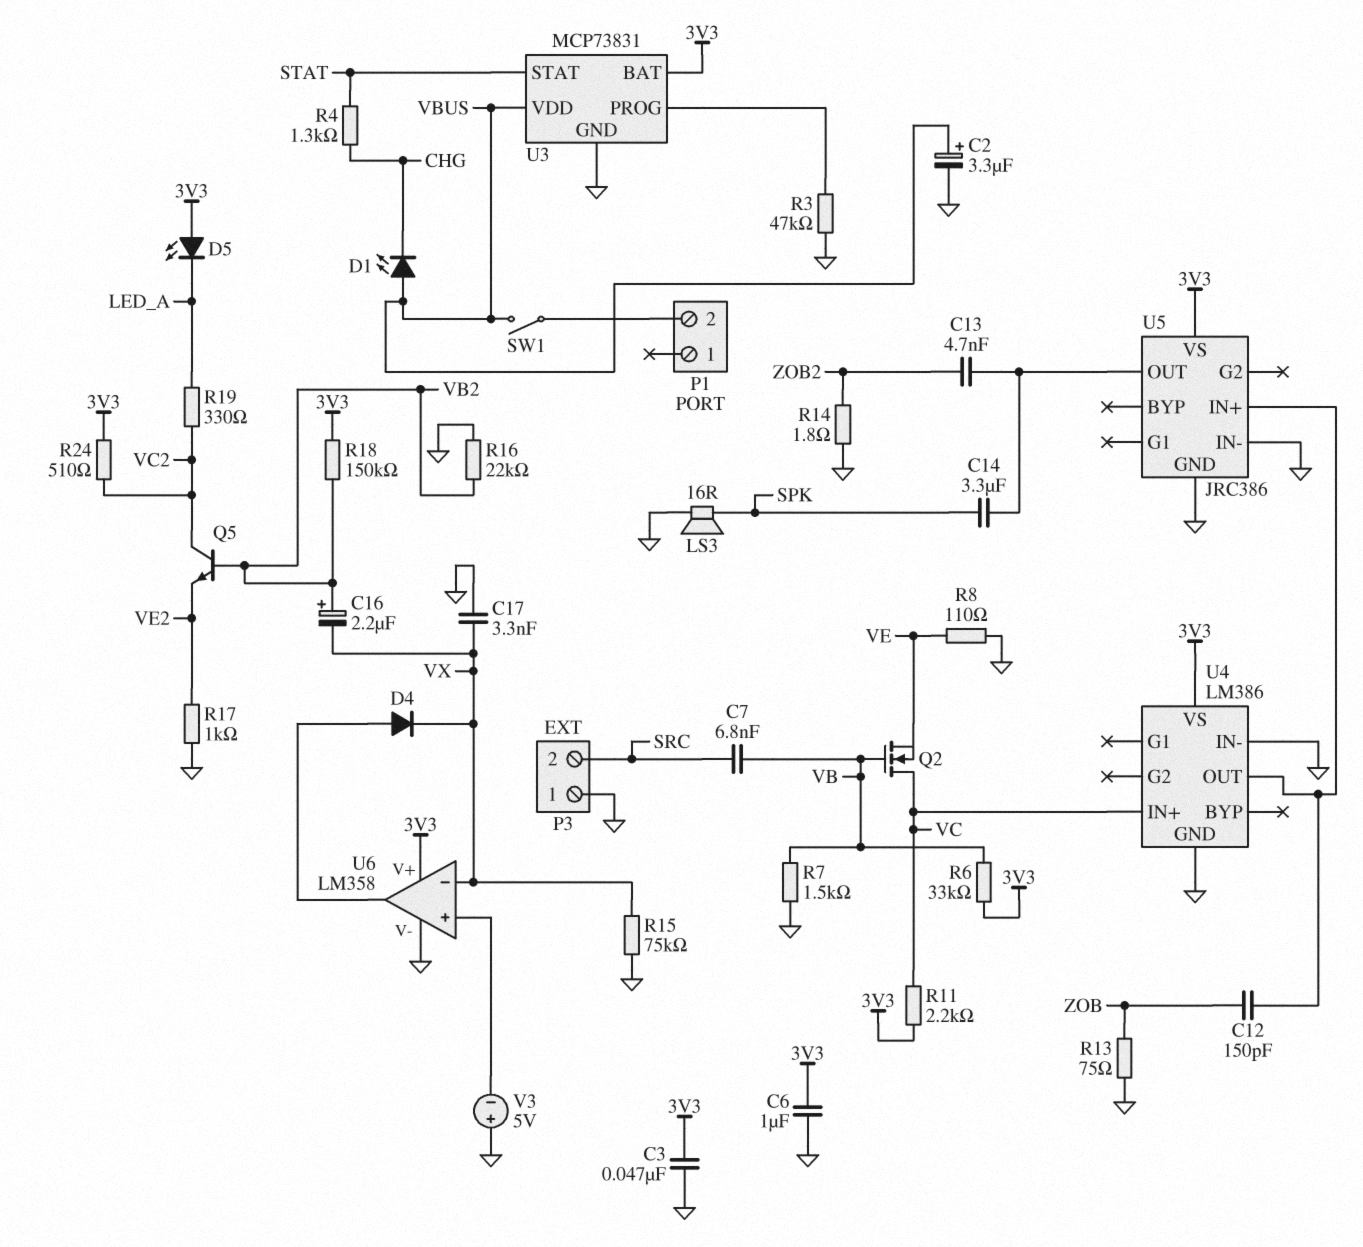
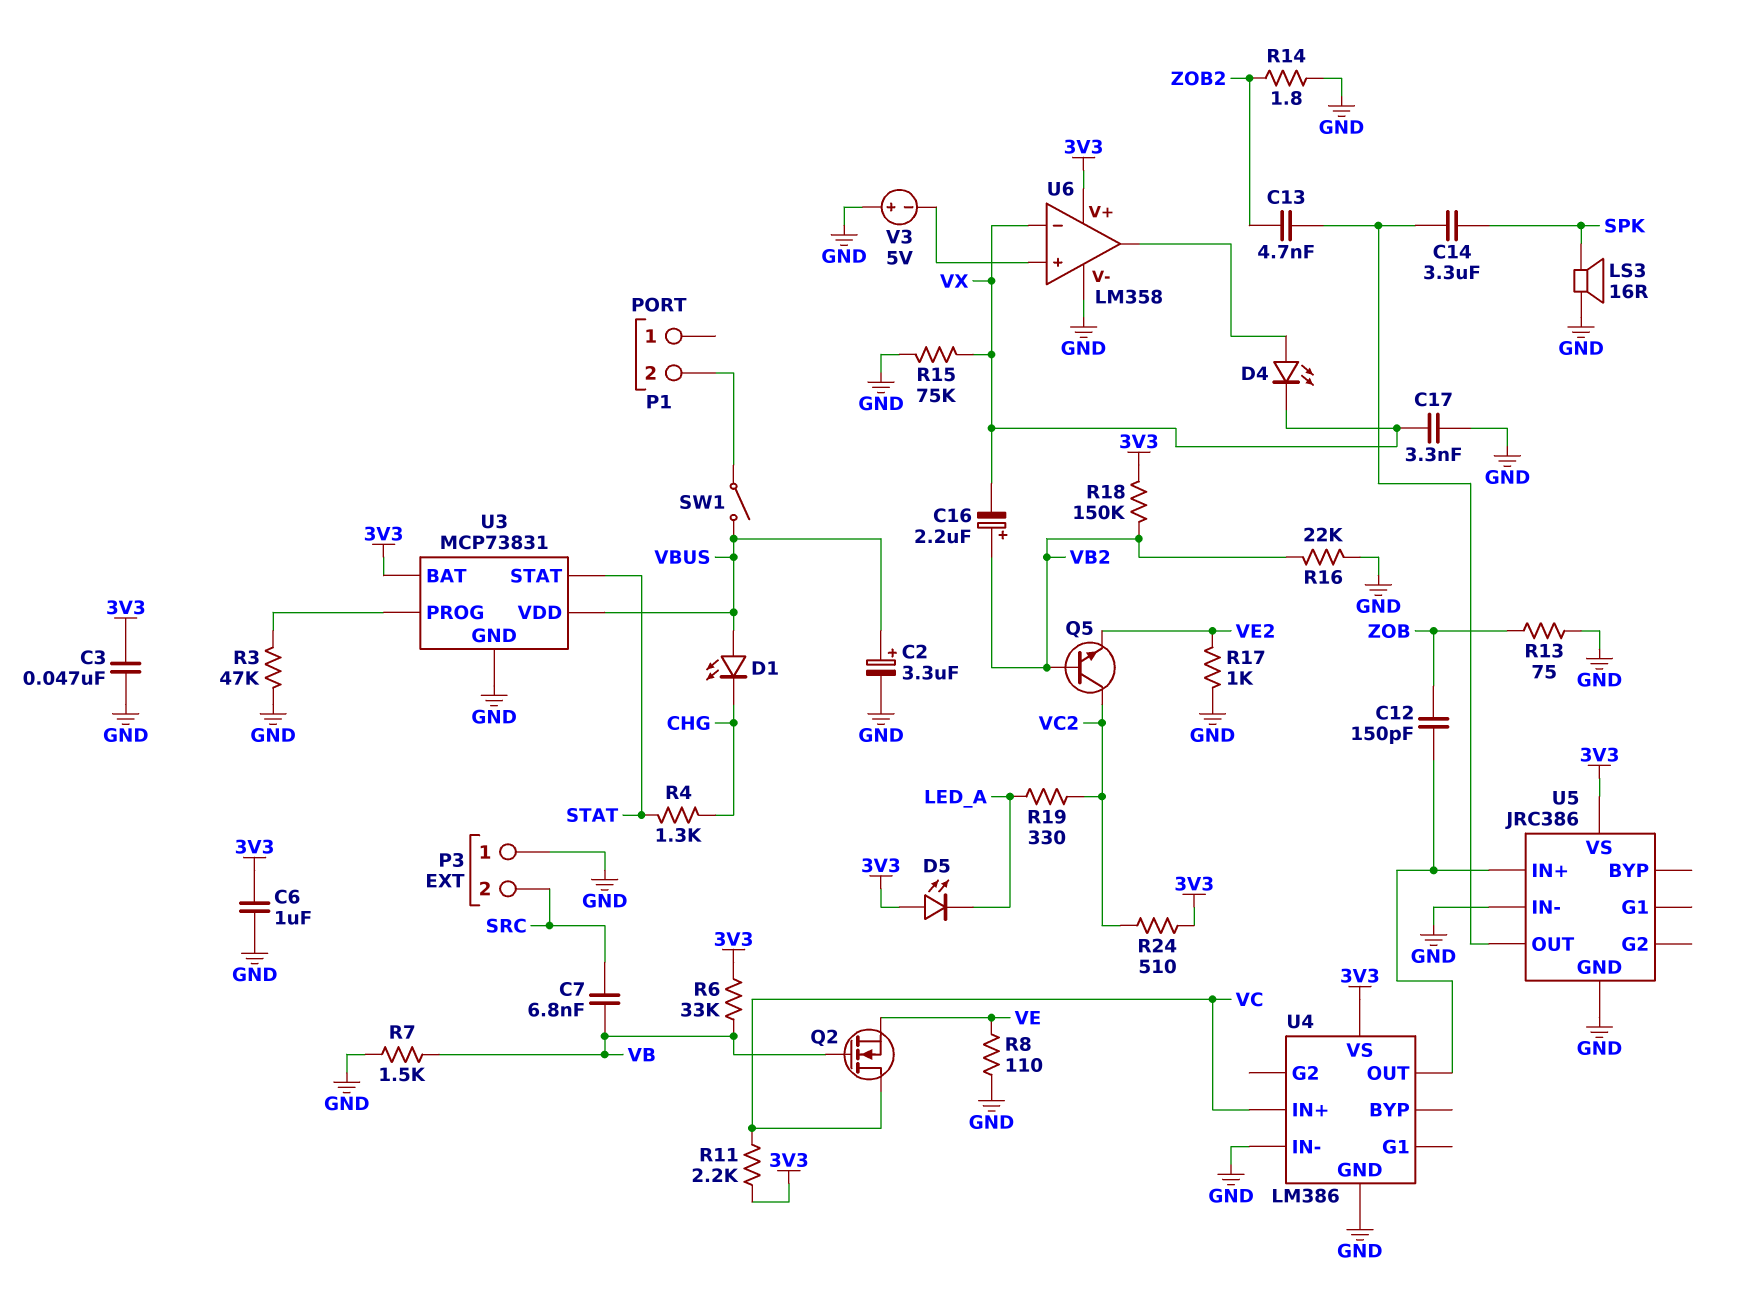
D4: diode (A U6/out, K VX) -> LED (A U6/out, K VX)

